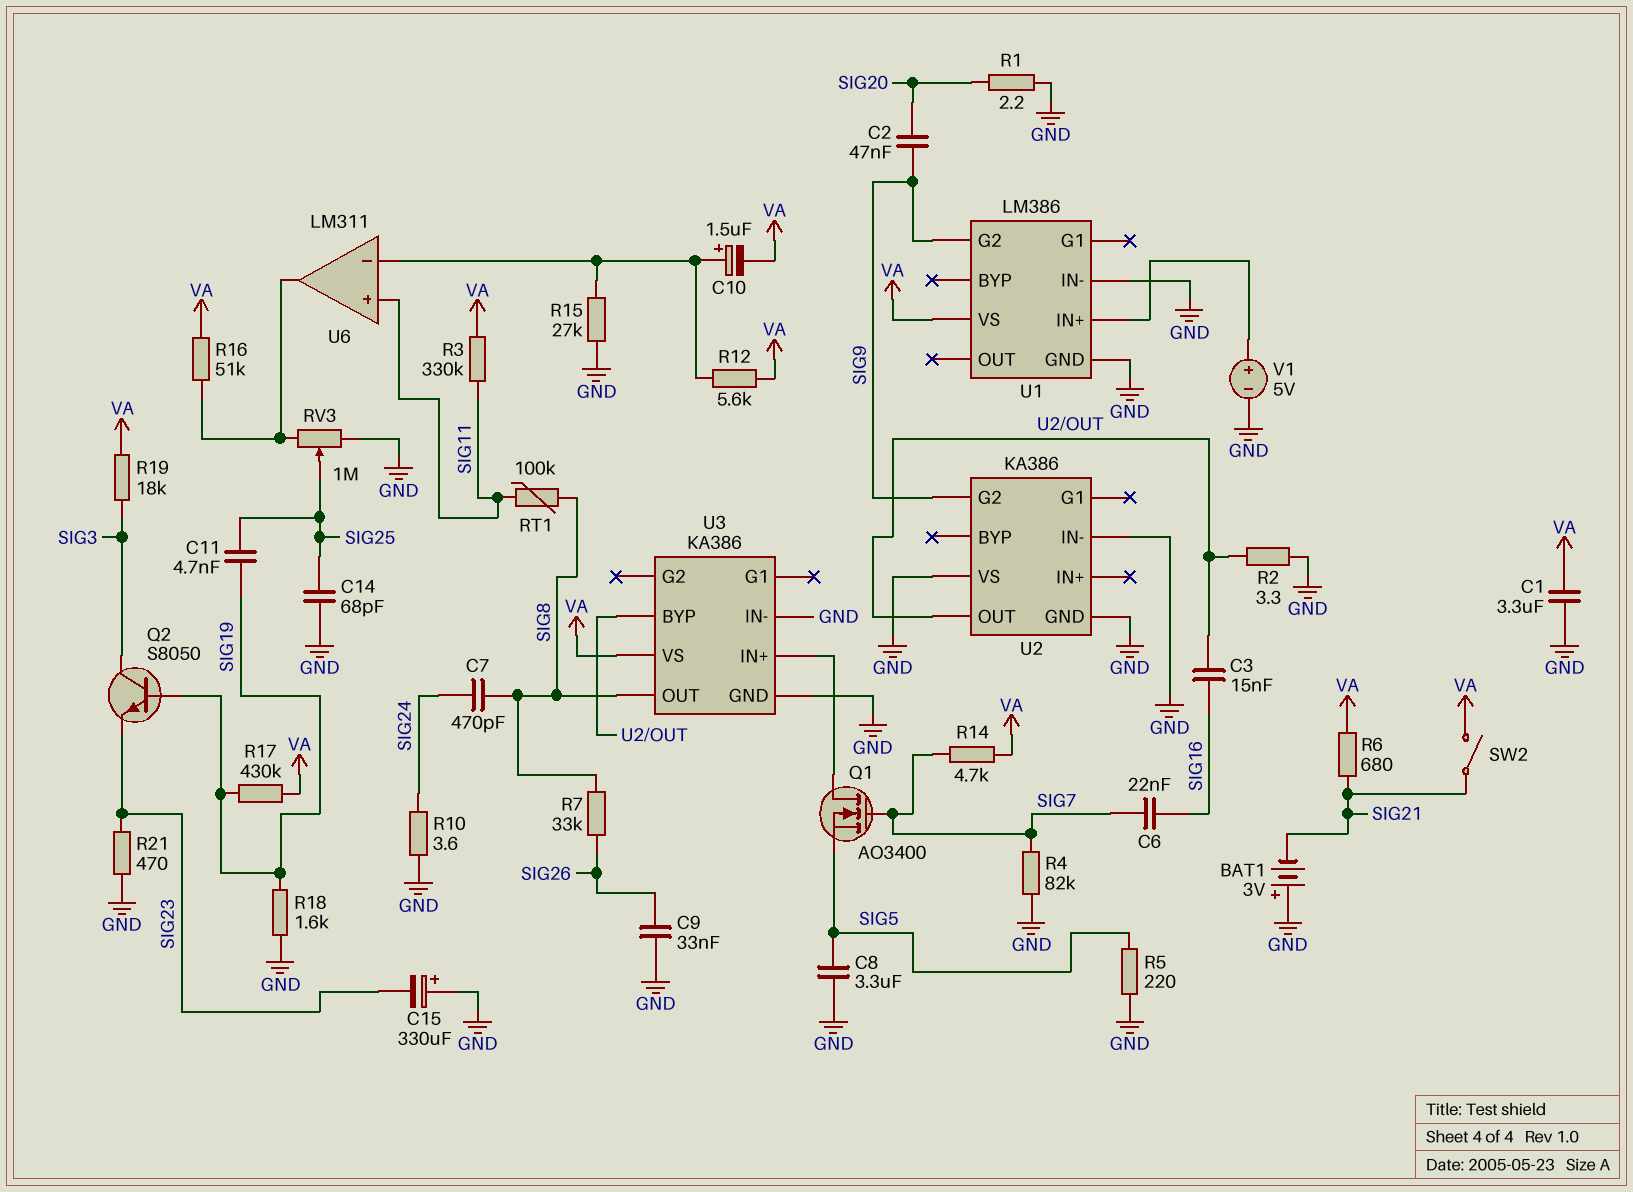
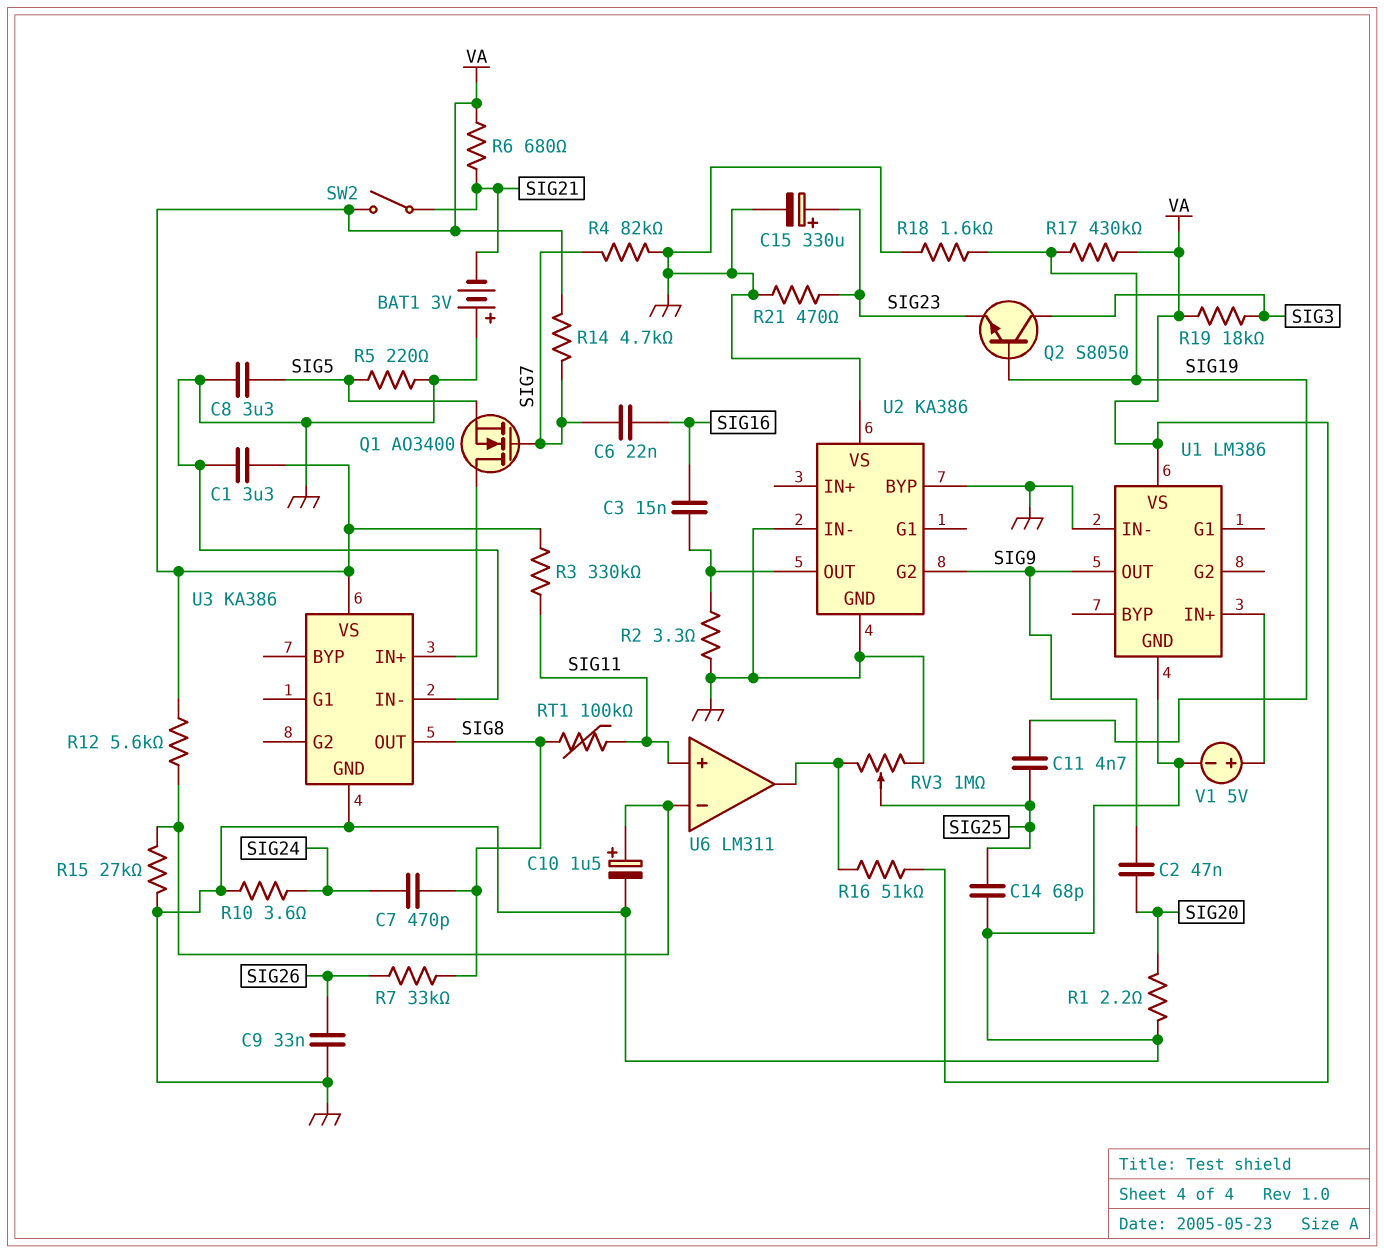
C10: 1.5uF (plus U6/in-, minus VA) -> 1.5uF (plus U6/in-, minus GND)
C15: 330uF (plus GND, minus SIG23) -> 330uF (plus SIG23, minus GND)
U1 pin G2: SIG9 -> none
U1 pin OUT: none -> SIG9
U2 pin BYP: none -> GND
U3 pin BYP: U2/OUT -> none

